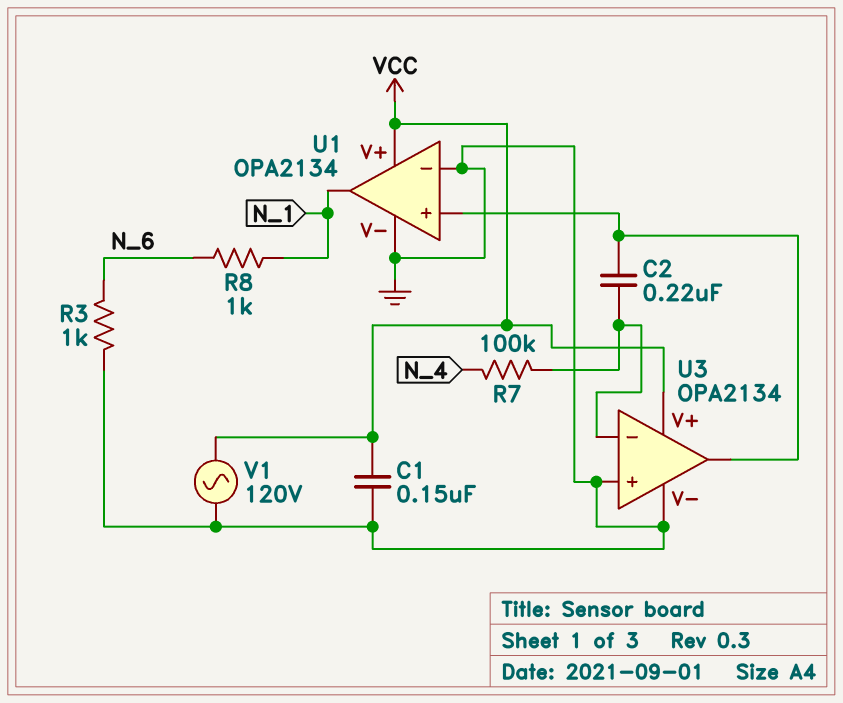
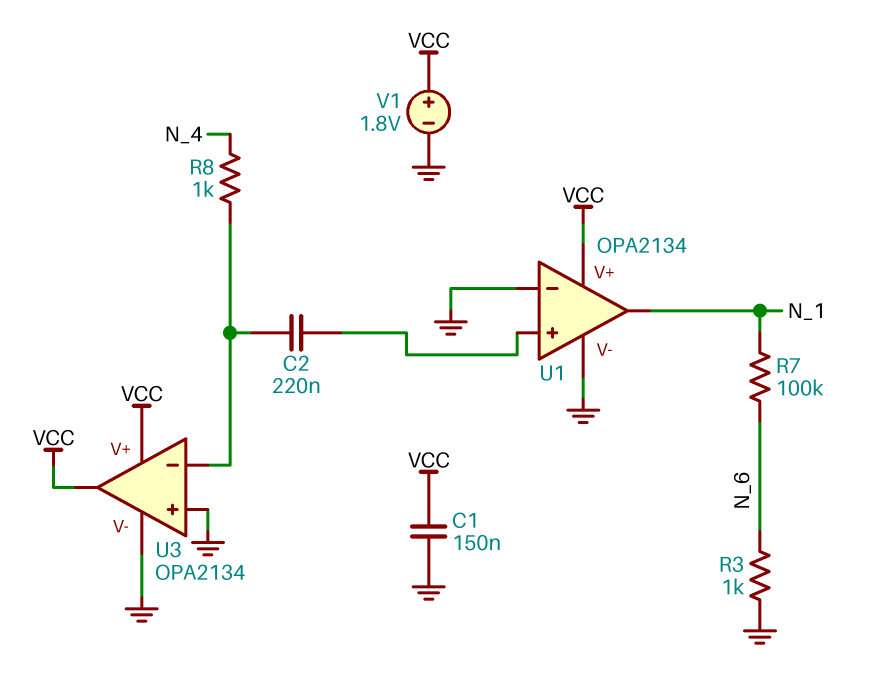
R7: 100k (N_4, U3/in-) -> 100k (N_1, N_6)
R8: 1k (N_1, N_6) -> 1k (N_4, U3/in-)
U3 pin out: U1/in+ -> VCC
V1: AC 120V (GND, VCC) -> 1.8V (plus VCC, minus GND)

